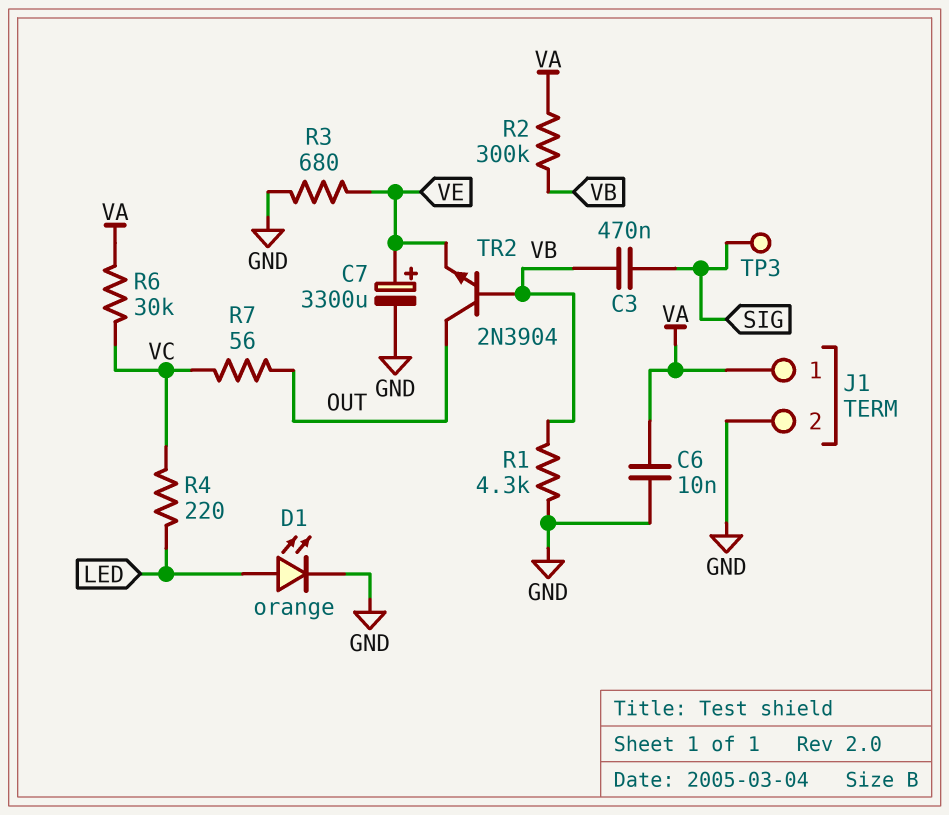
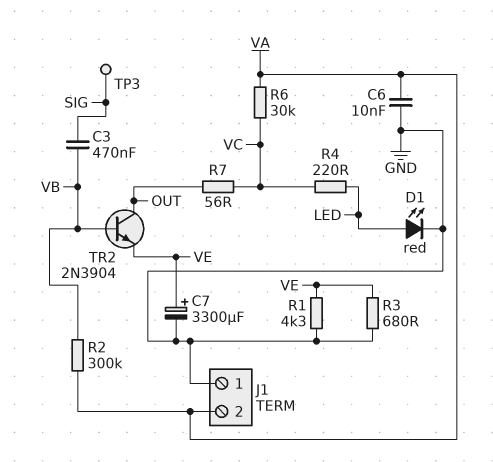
D1: LED orange (A LED, K GND) -> LED red (A LED, K GND)
J1 pin 1: VA -> GND
J1 pin 2: GND -> VA
R1: 4.3k (GND, VB) -> 4.3k (GND, VE)

